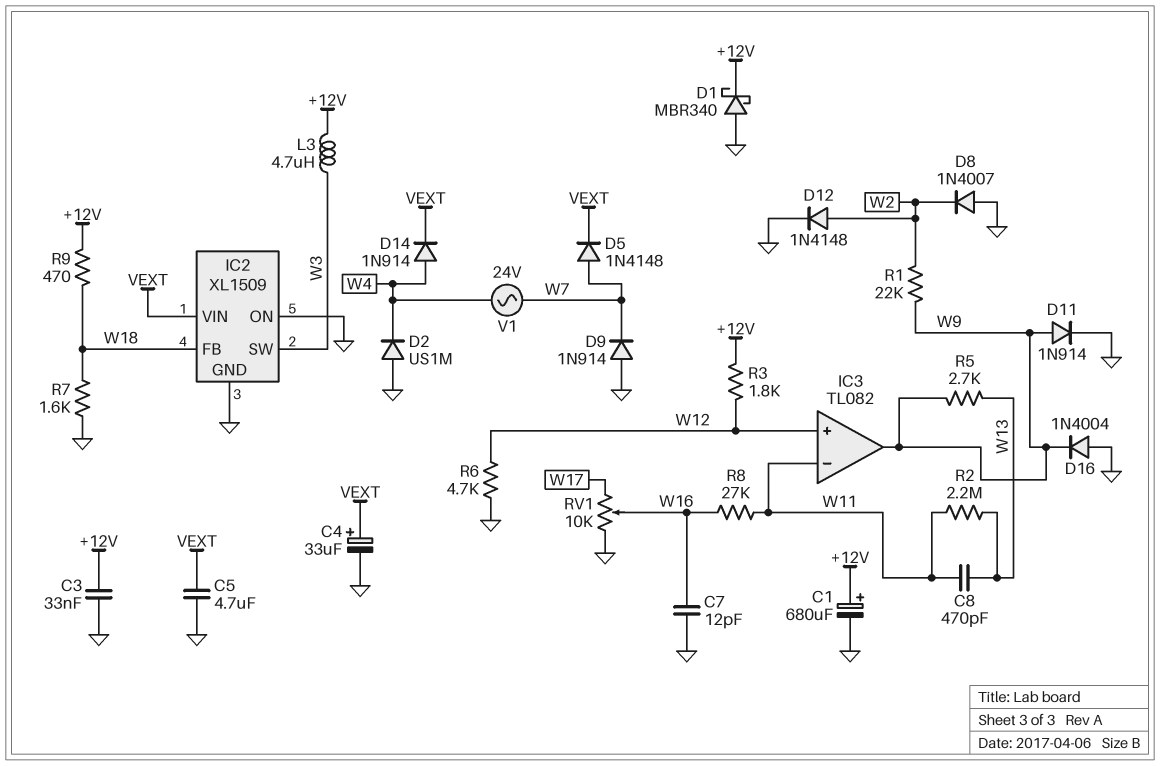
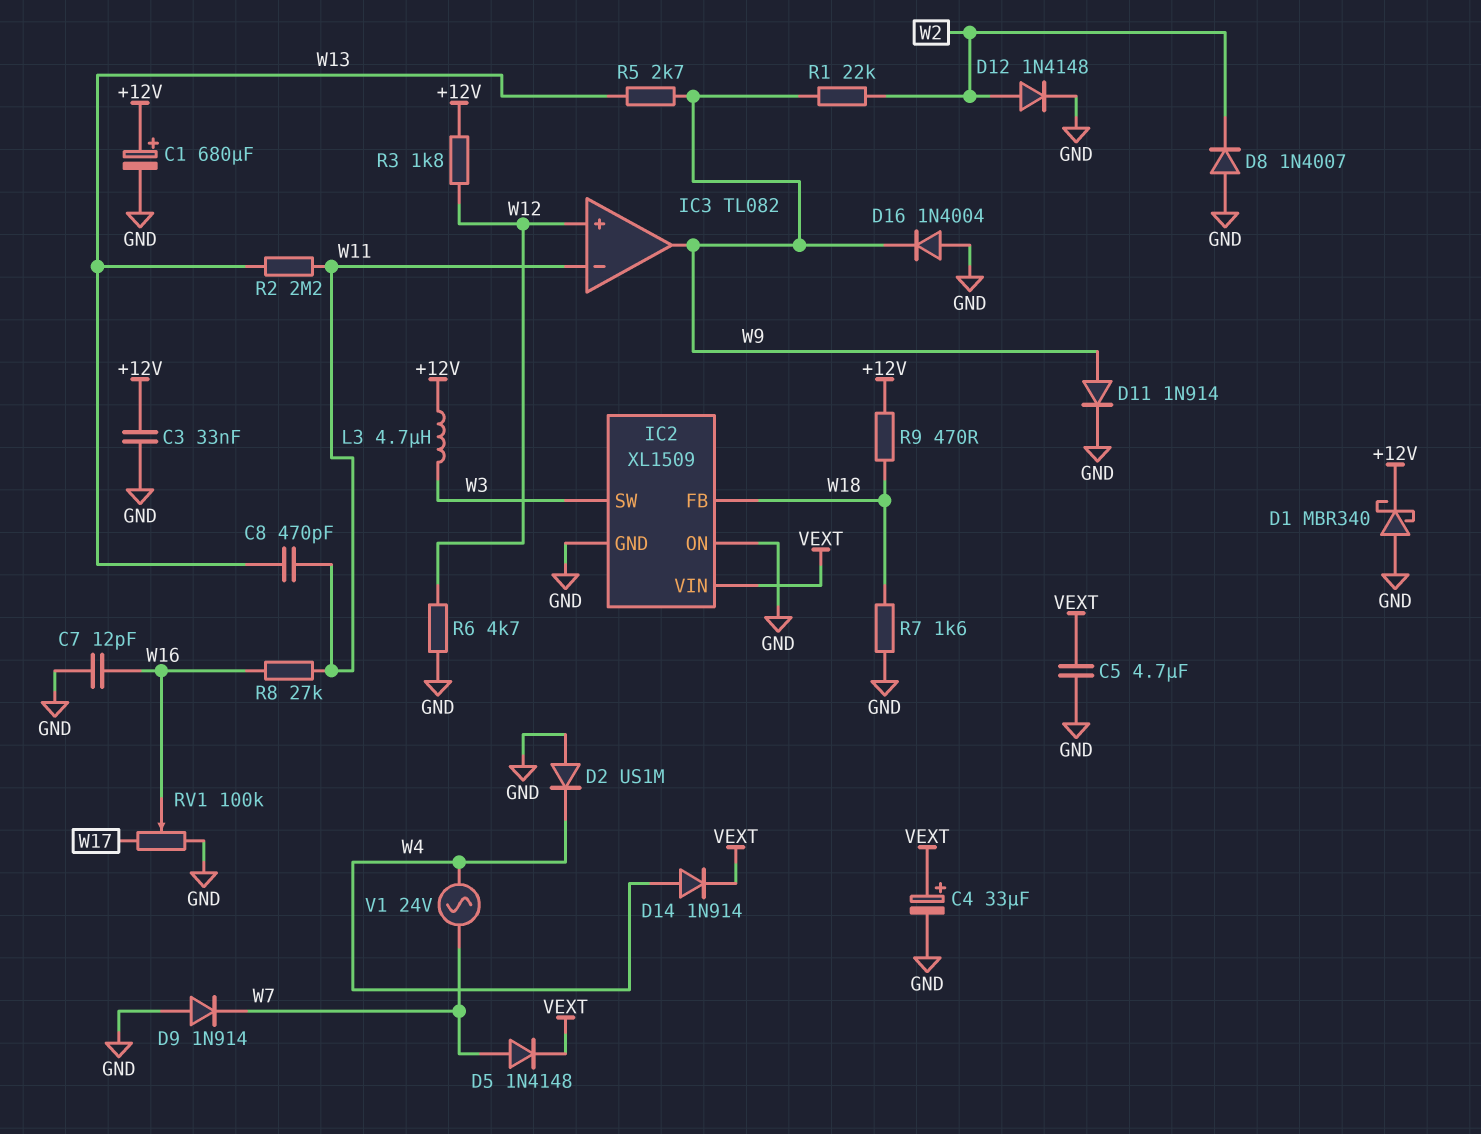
RV1: 10k (GND, W17, wiper W16) -> 100k (GND, W17, wiper W16)

